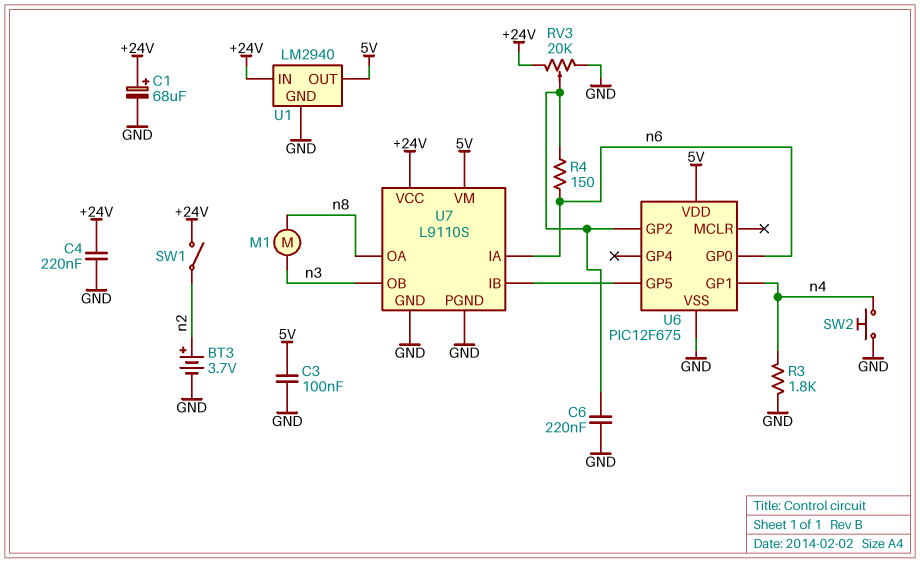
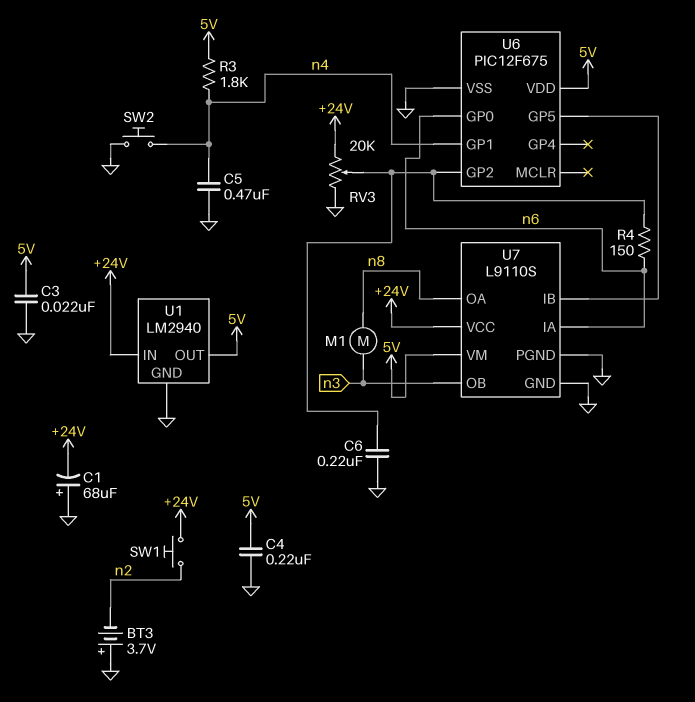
BT3: 3.7V (plus n2, minus GND) -> 3.7V (plus GND, minus n2)
C1: 68uF (plus +24V, minus GND) -> 68uF (plus GND, minus +24V)
C3: 100nF (5V, GND) -> 22nF (5V, GND)
C4: 220nF (+24V, GND) -> 220nF (5V, GND)
C5: none -> 470nF (GND, n4)
R3: 1.8k (GND, n4) -> 1.8k (5V, n4)
SW1: switch (+24V, n2) -> button (+24V, n2)

